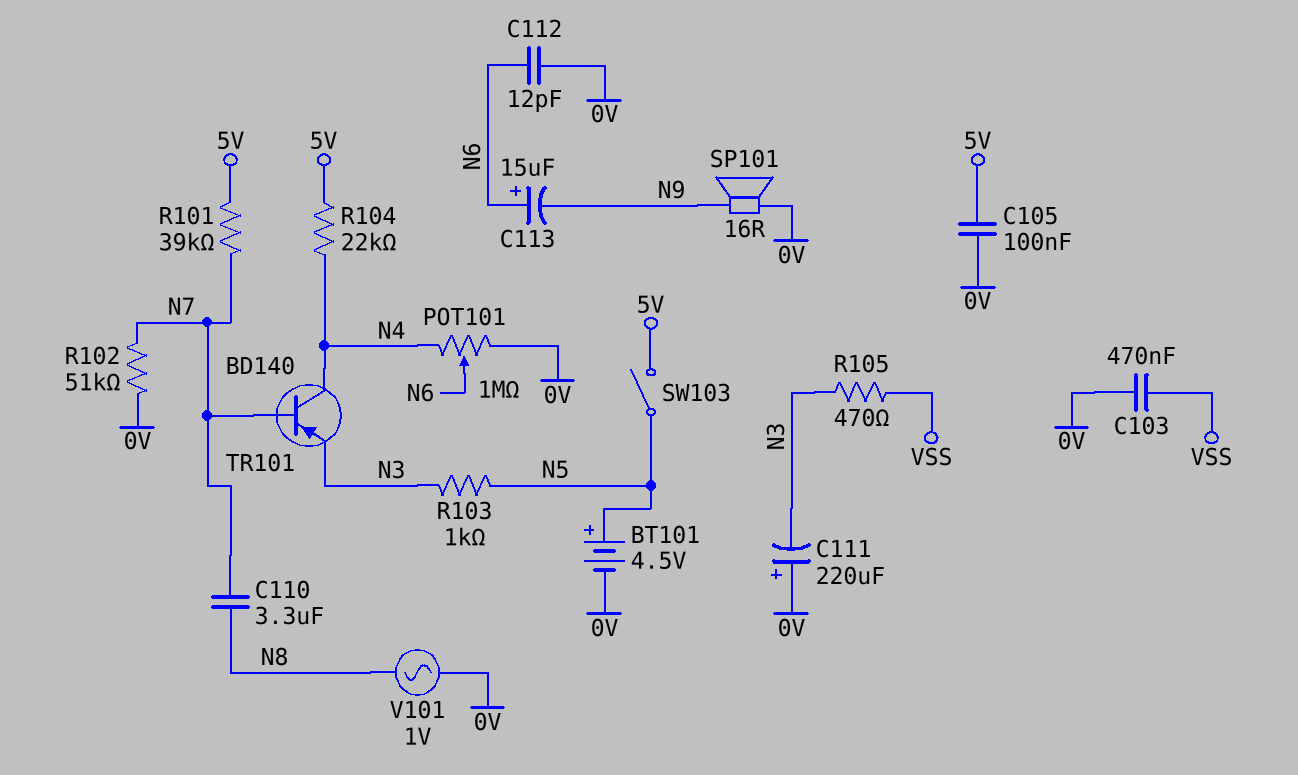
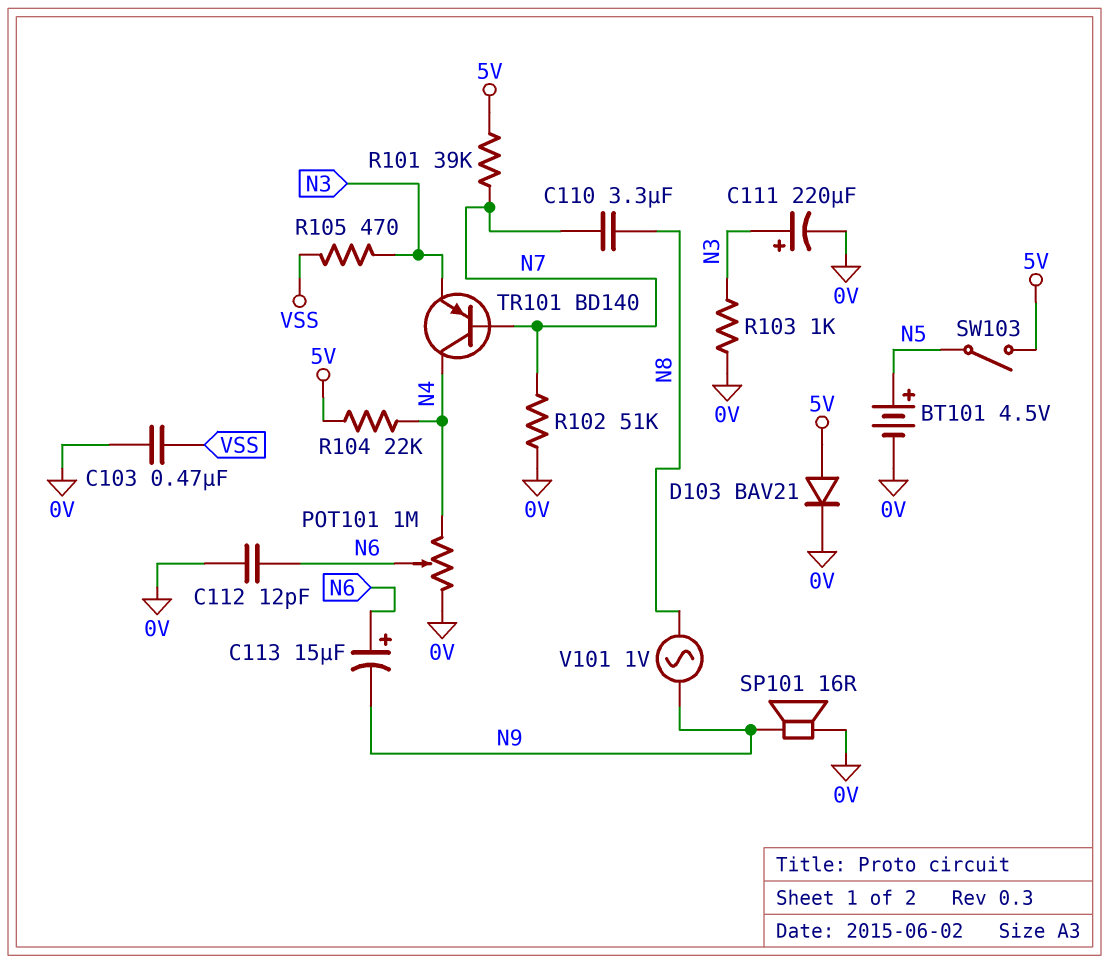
C105: 100nF (0V, 5V) -> none
C111: 220uF (plus 0V, minus N3) -> 220uF (plus N3, minus 0V)
D103: none -> diode BAV21 (A 5V, K 0V)
R103: 1k (N3, N5) -> 1k (0V, N3)
V101: AC 1V (0V, N8) -> AC 1V (N8, N9)

